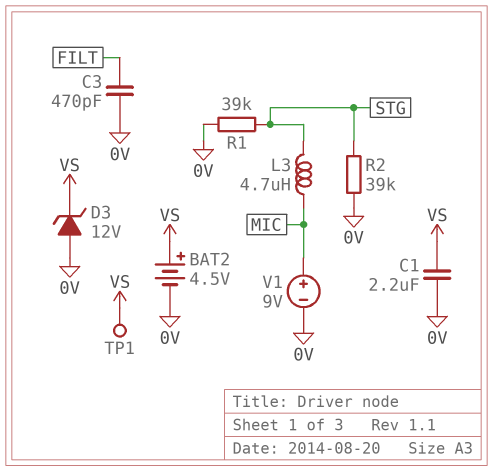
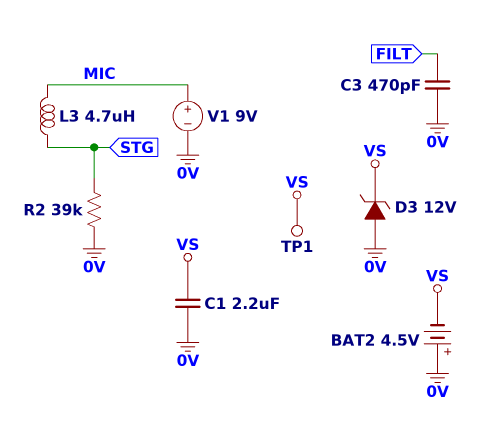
BAT2: 4.5V (plus VS, minus 0V) -> 4.5V (plus 0V, minus VS)
R1: 39k (0V, STG) -> none

